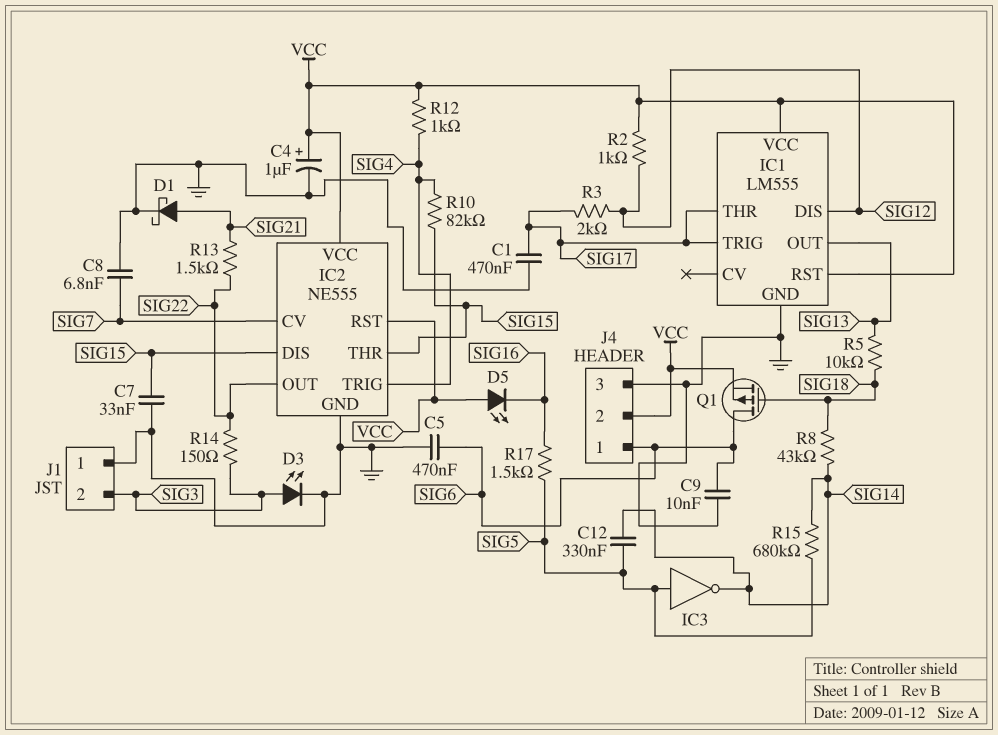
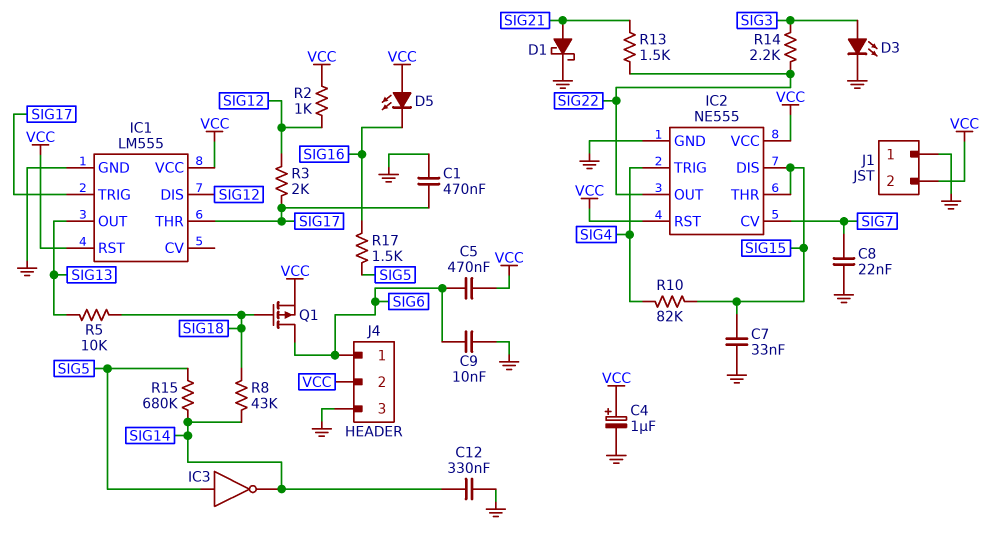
C5: 470nF (GND, SIG6) -> 470nF (SIG6, VCC)
C8: 6.8nF (GND, SIG7) -> 22nF (GND, SIG7)
C12: 330nF (SIG5, SIG14) -> 330nF (GND, SIG14)
J1 pin 2: SIG3 -> VCC
R12: 1k (SIG4, VCC) -> none
R14: 150 (SIG3, SIG22) -> 2.2k (SIG3, SIG22)

